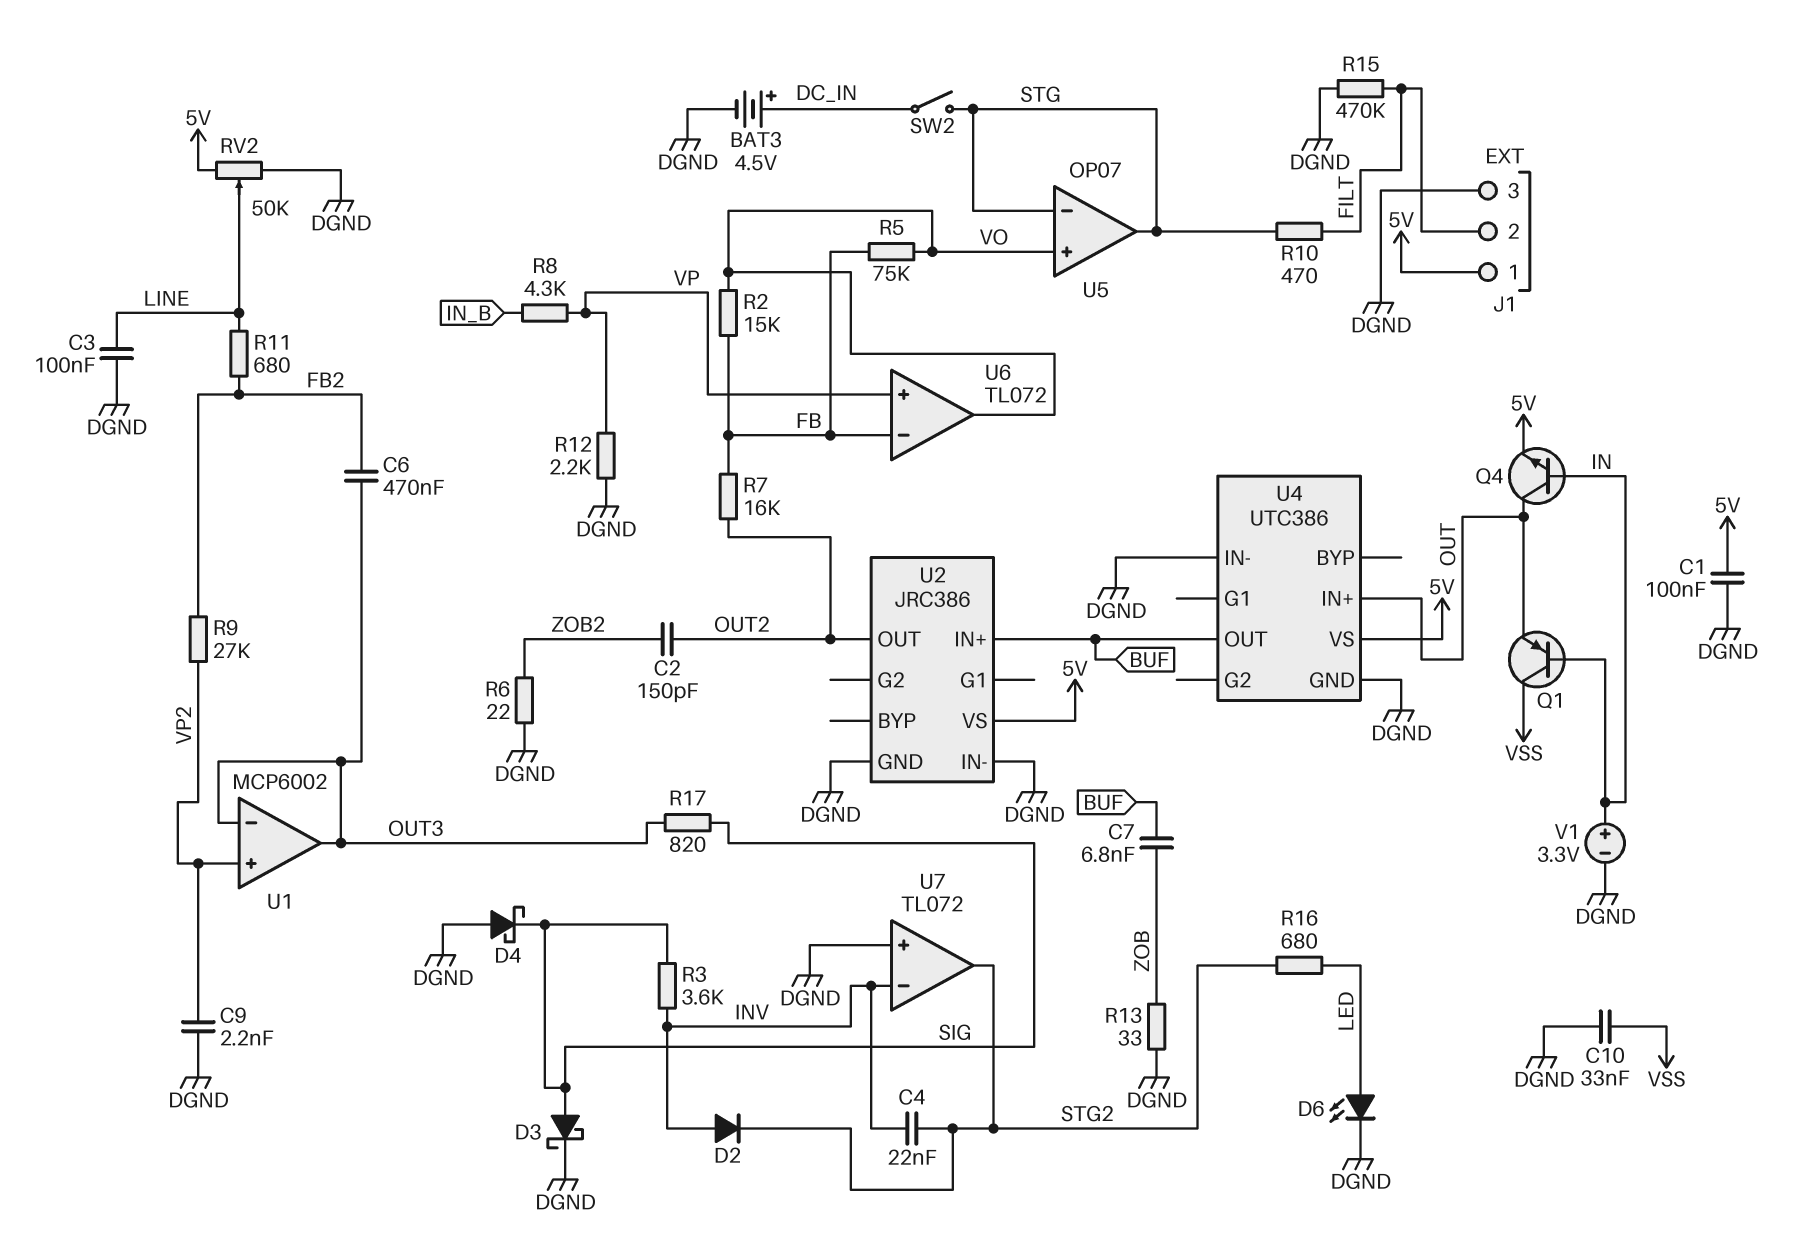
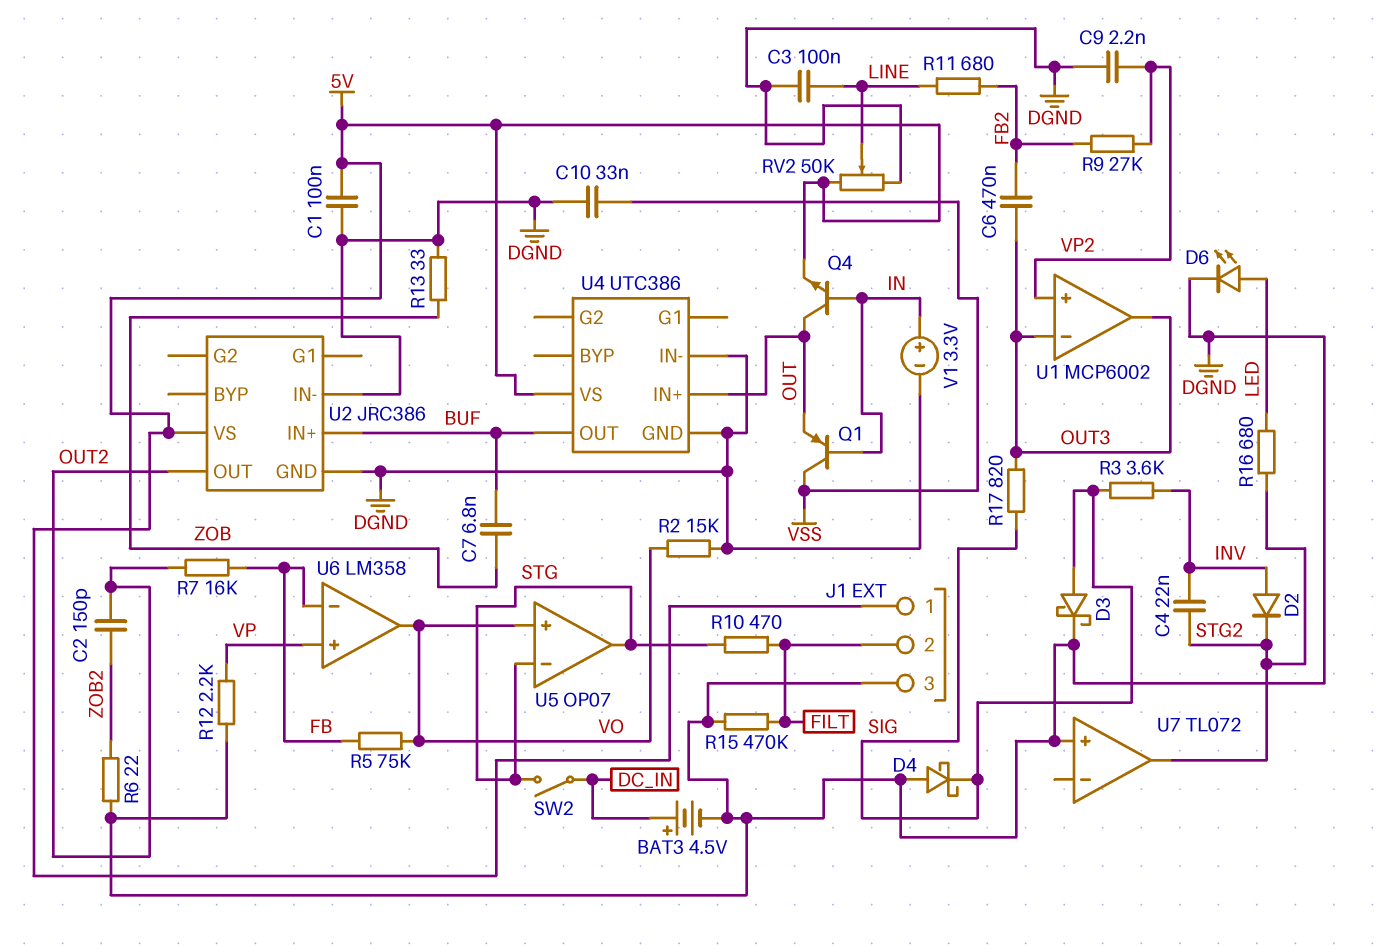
R2: 15k (FB, VO) -> 15k (DGND, VO)
R8: 4.3k (IN_B, VP) -> none
U6: TL072 -> LM358
U7 pin in-: INV -> none

